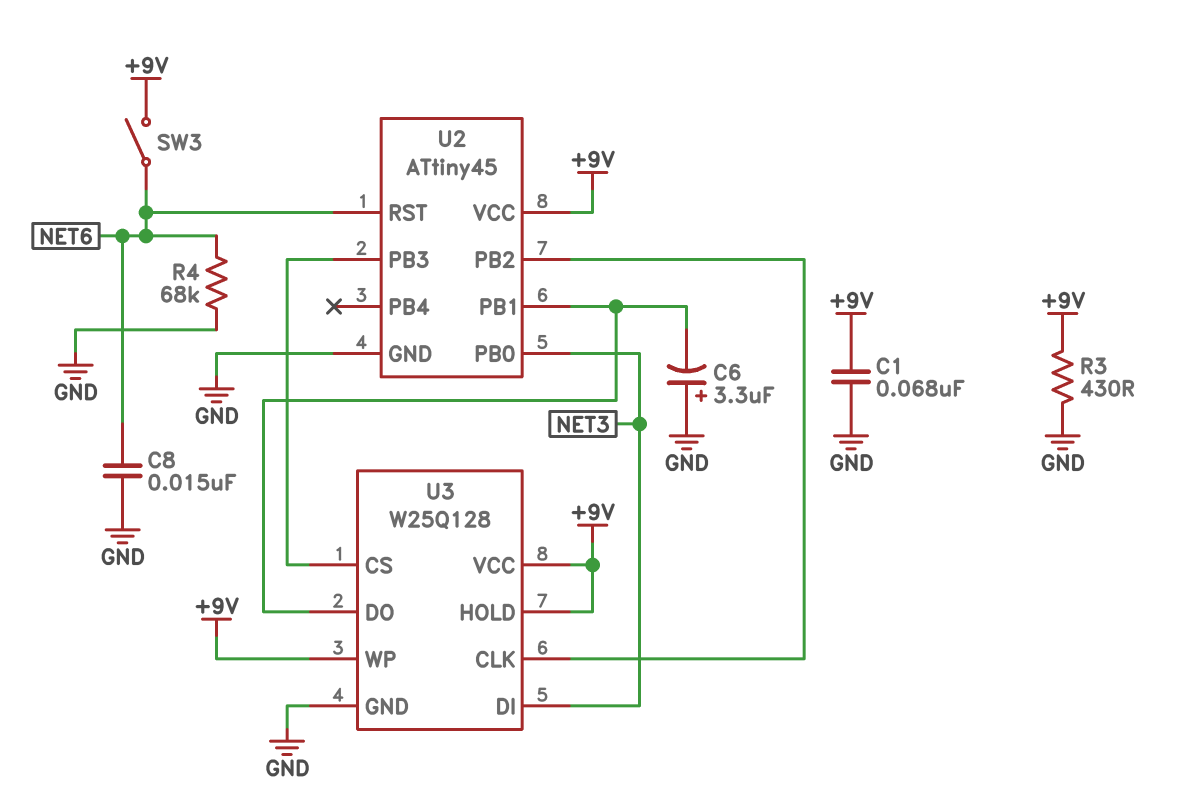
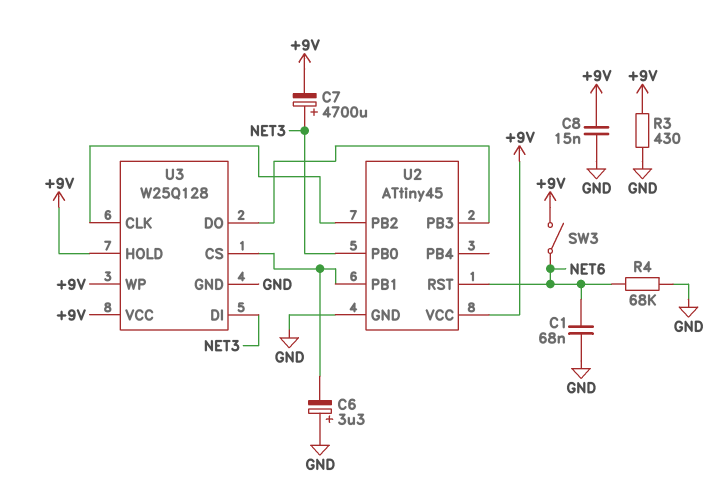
C1: 68nF (+9V, GND) -> 68nF (GND, NET6)
C7: none -> 4700uF (plus NET3, minus +9V)
C8: 15nF (GND, NET6) -> 15nF (+9V, GND)
U3 pin CS: U2/PB3 -> U2/PB1
U3 pin DO: U2/PB1 -> U2/PB3

